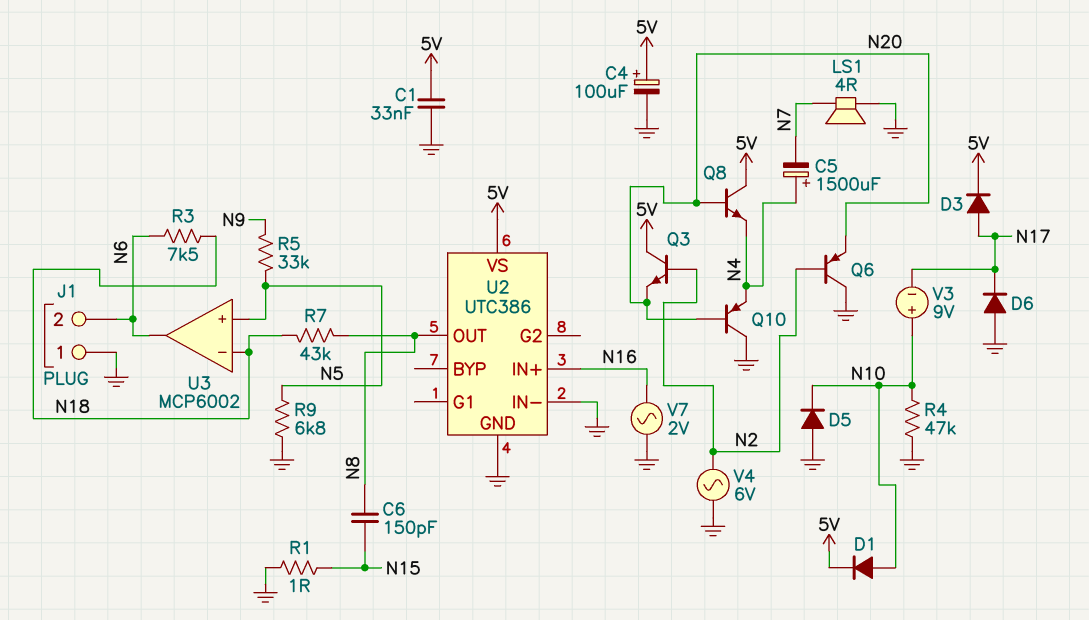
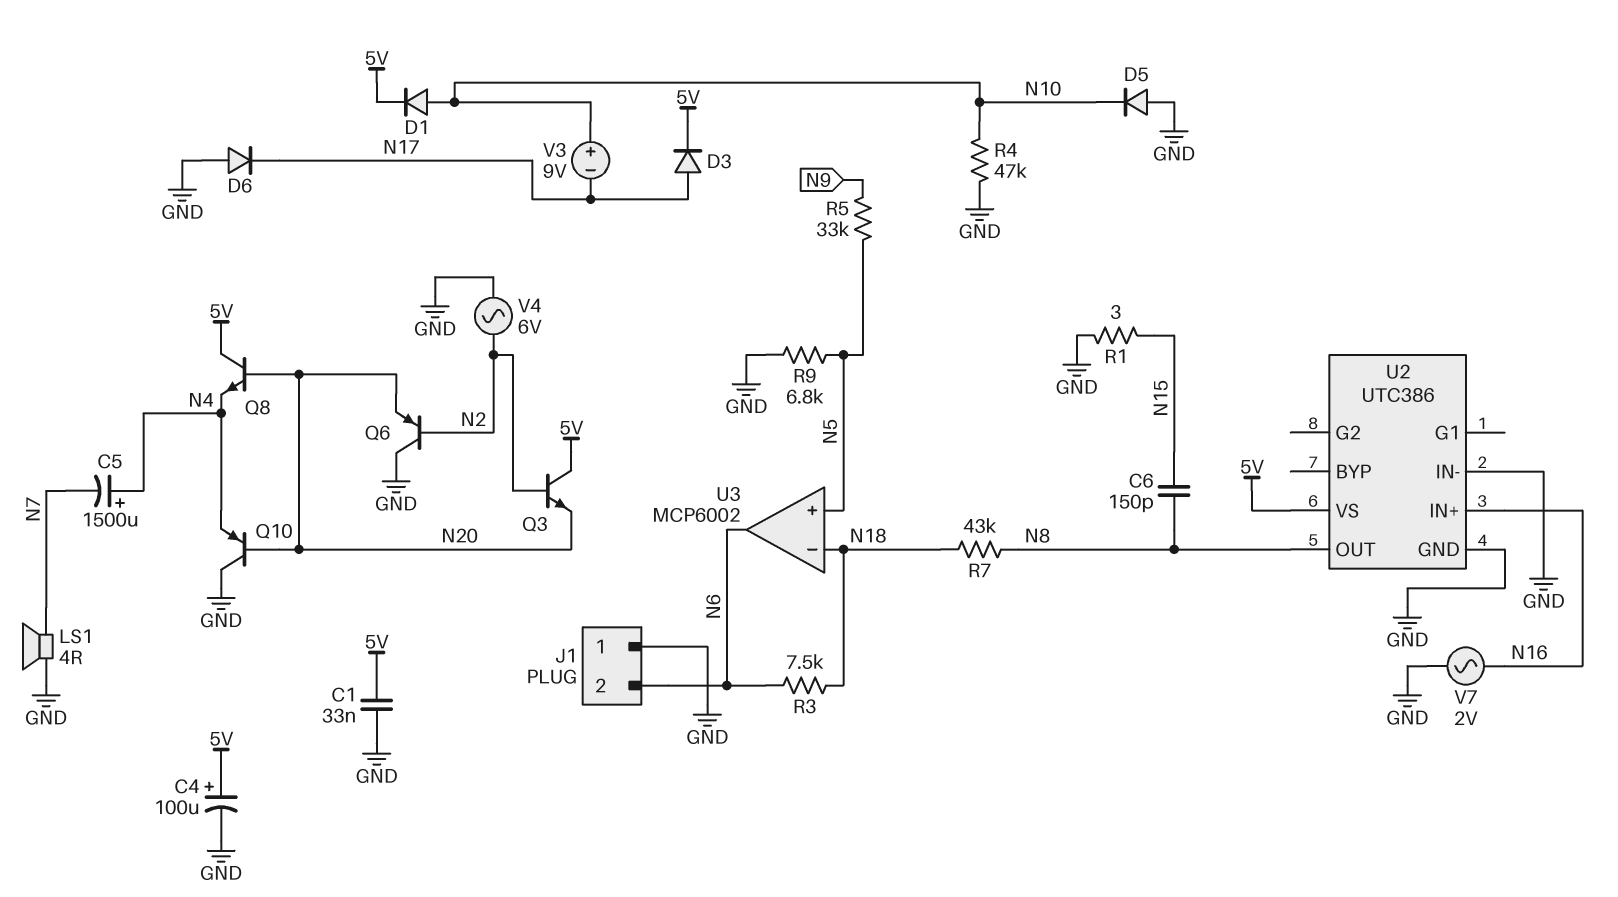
R1: 1 (GND, N15) -> 3 (GND, N15)

